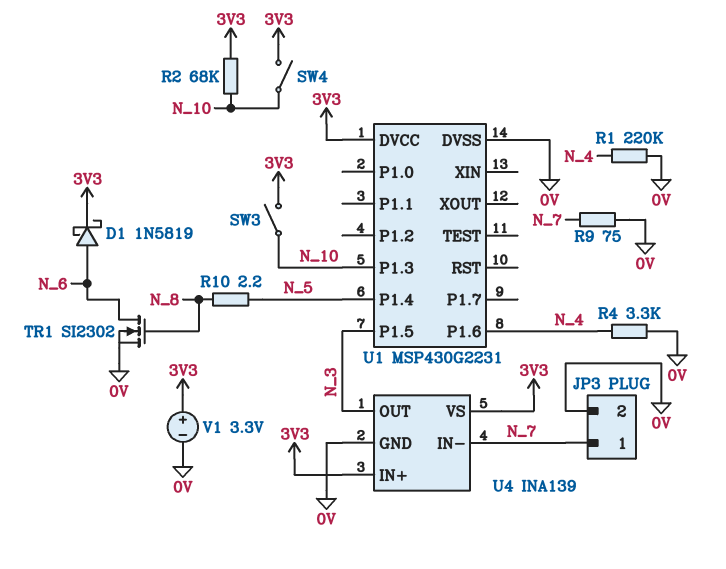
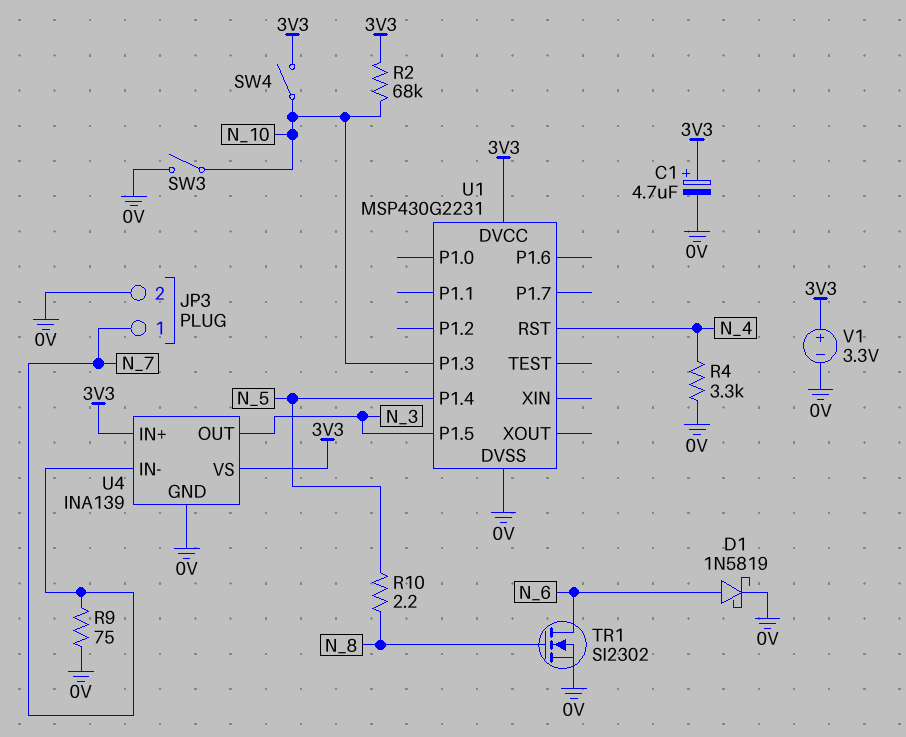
C1: none -> 4.7uF (plus 3V3, minus 0V)
D1: schottky 1N5819 (A N_6, K 3V3) -> schottky 1N5819 (A N_6, K 0V)
R1: 220k (0V, N_4) -> none
SW3: switch (3V3, N_10) -> switch (0V, N_10)
U1 pin P1.6: N_4 -> none
U1 pin RST: none -> N_4

